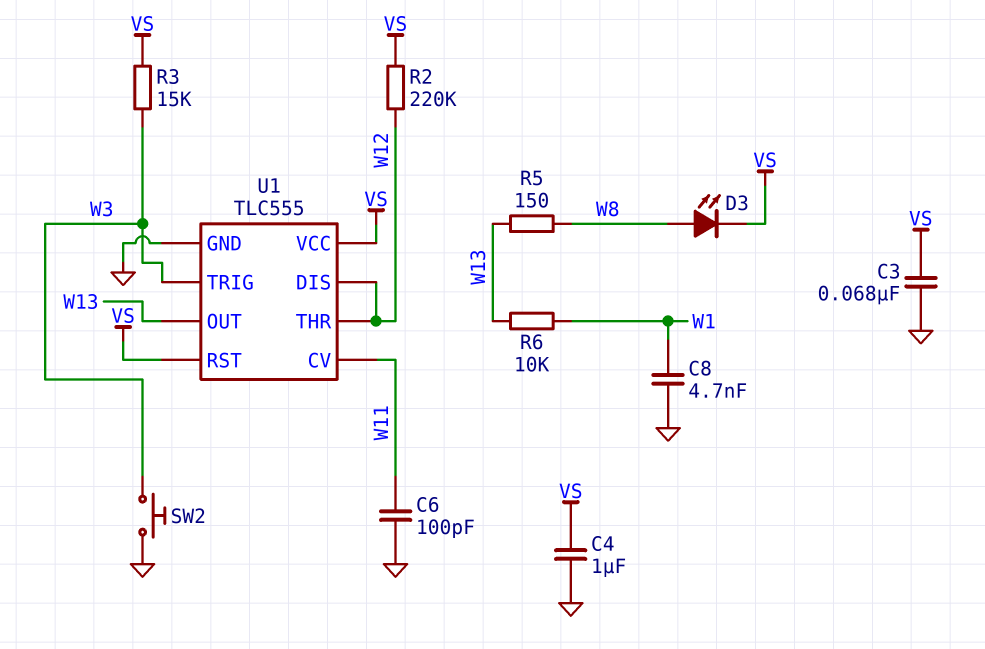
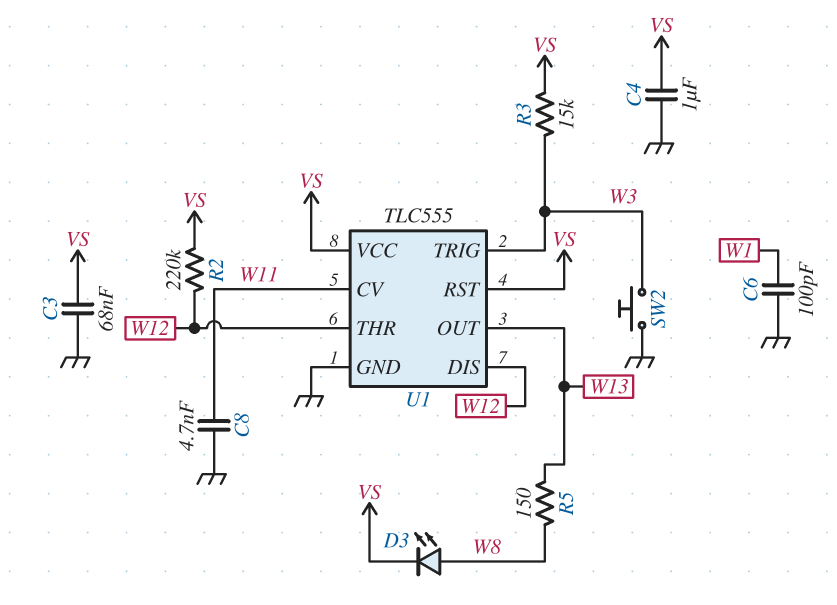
C6: 100pF (GND, W11) -> 100pF (GND, W1)
C8: 4.7nF (GND, W1) -> 4.7nF (GND, W11)
R6: 10k (W1, W13) -> none

